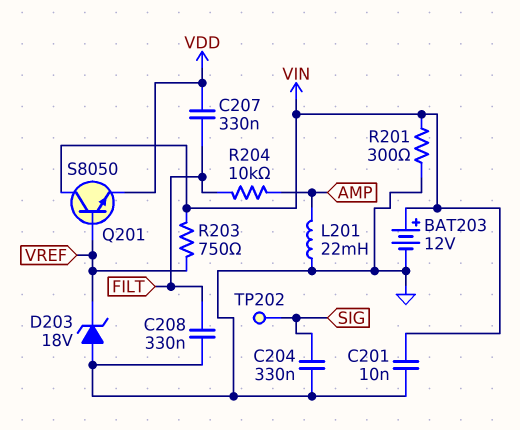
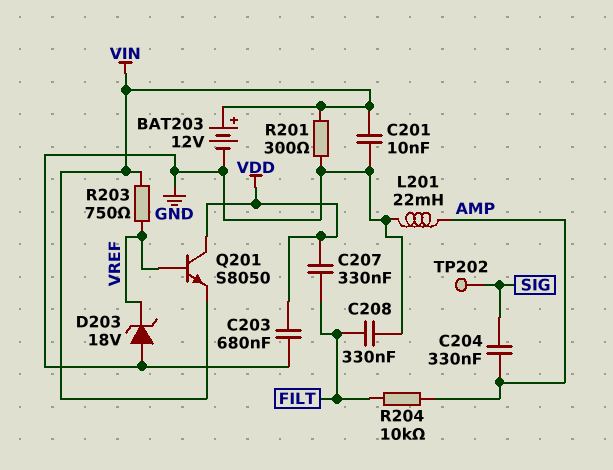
C203: none -> 680nF (GND, VDD)
C204: 330nF (GND, SIG) -> 330nF (AMP, SIG)
Q201: NPN S8050 (B VREF, C VIN, E VDD) -> NPN S8050 (B VREF, C VDD, E VIN)

